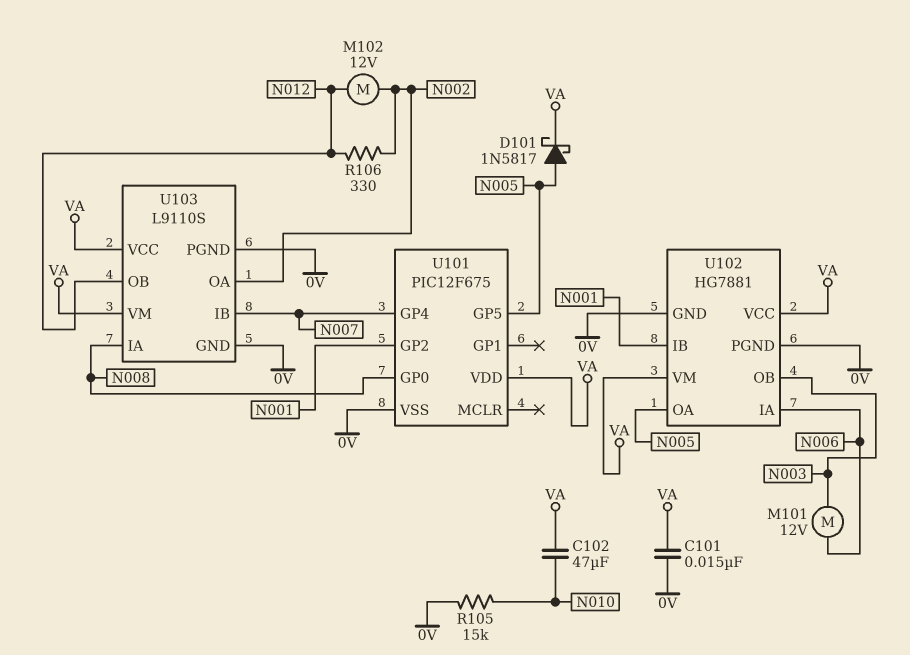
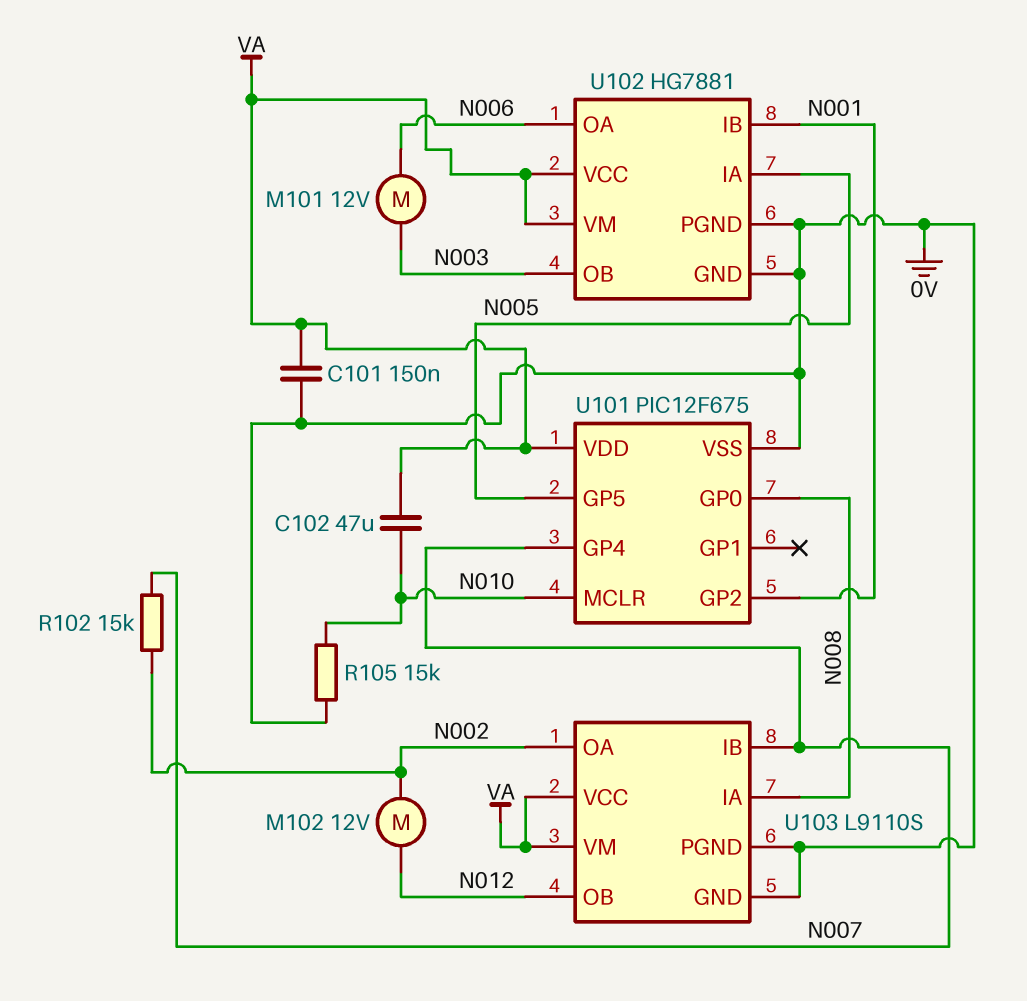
C101: 15nF (0V, VA) -> 150nF (0V, VA)
D101: schottky 1N5817 (A N005, K VA) -> none
R102: none -> 15k (N002, N007)
R106: 330 (N002, N012) -> none
U101 pin MCLR: none -> N010
U102 pin IA: N006 -> N005
U102 pin OA: N005 -> N006

